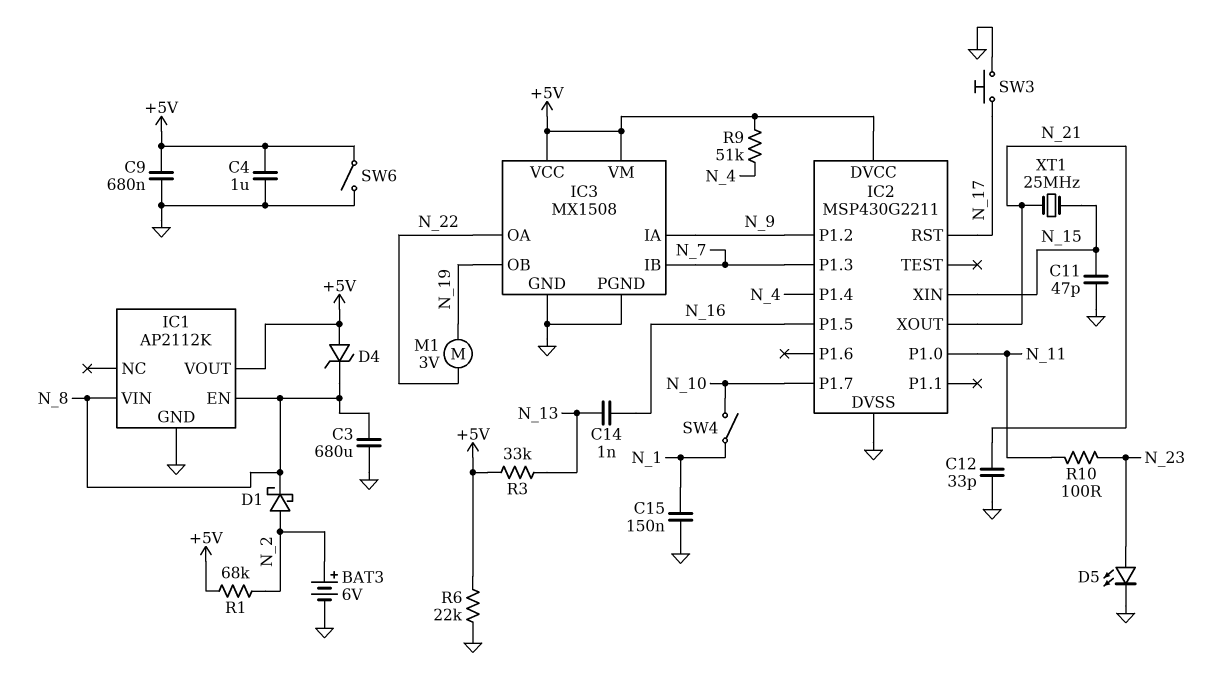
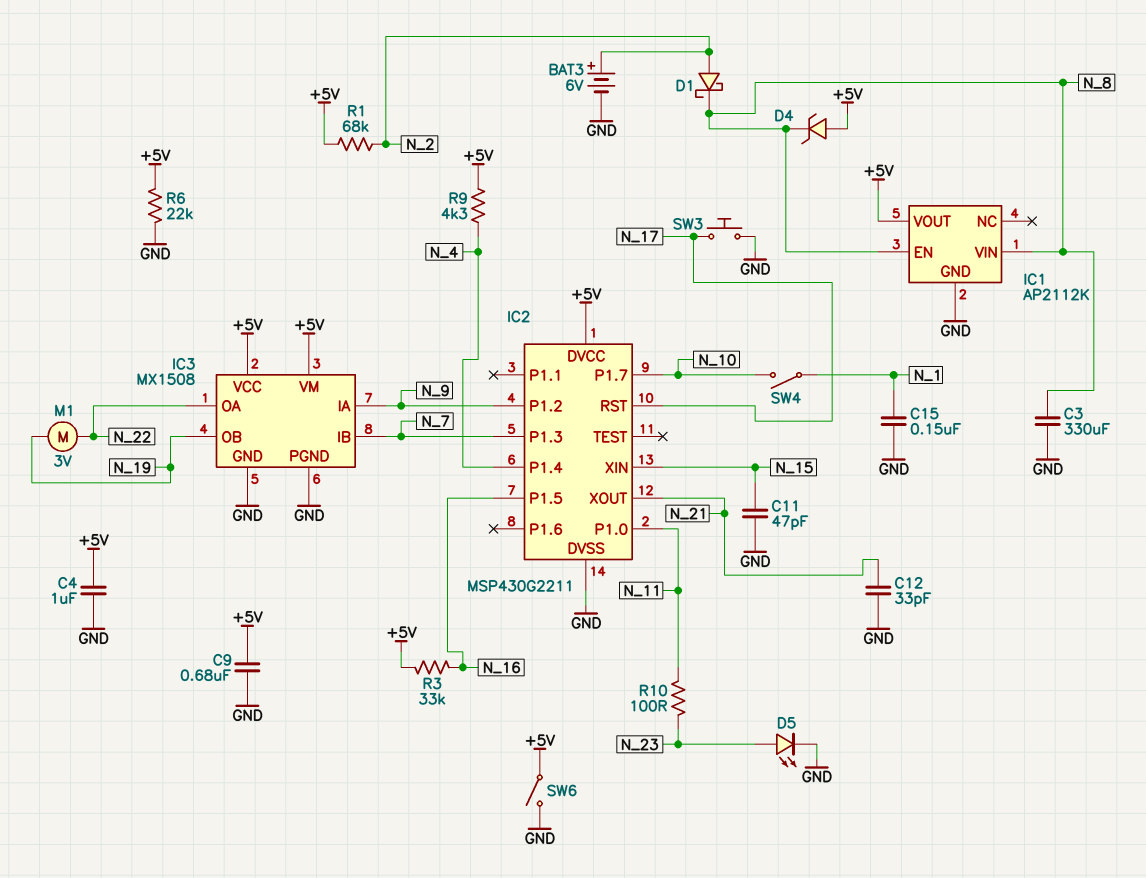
C3: 680uF (GND, N_8) -> 330uF (GND, N_8)
C14: 1nF (N_13, N_16) -> none
R3: 33k (+5V, N_13) -> 33k (+5V, N_16)
R9: 51k (+5V, N_4) -> 4.3k (+5V, N_4)
XT1: 25MHz (N_15, N_21) -> none

